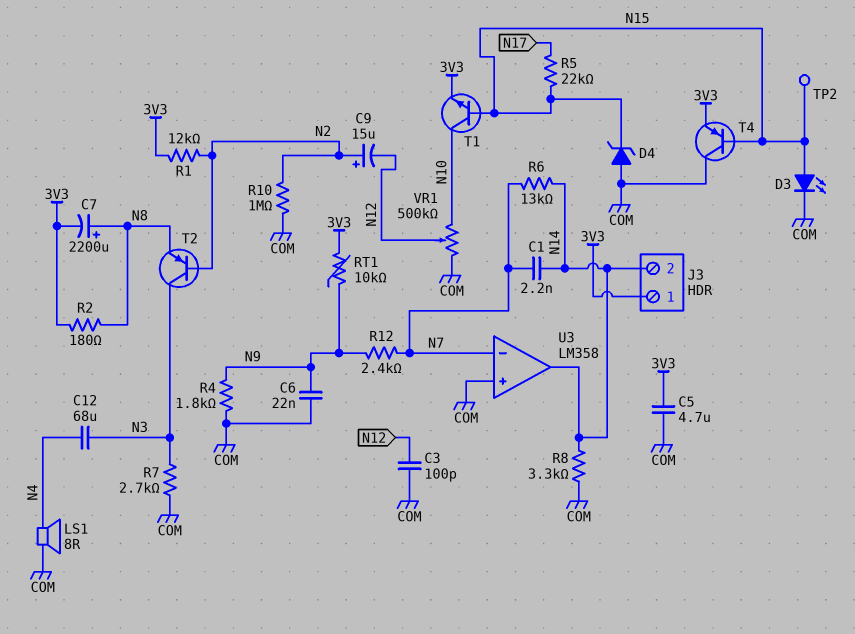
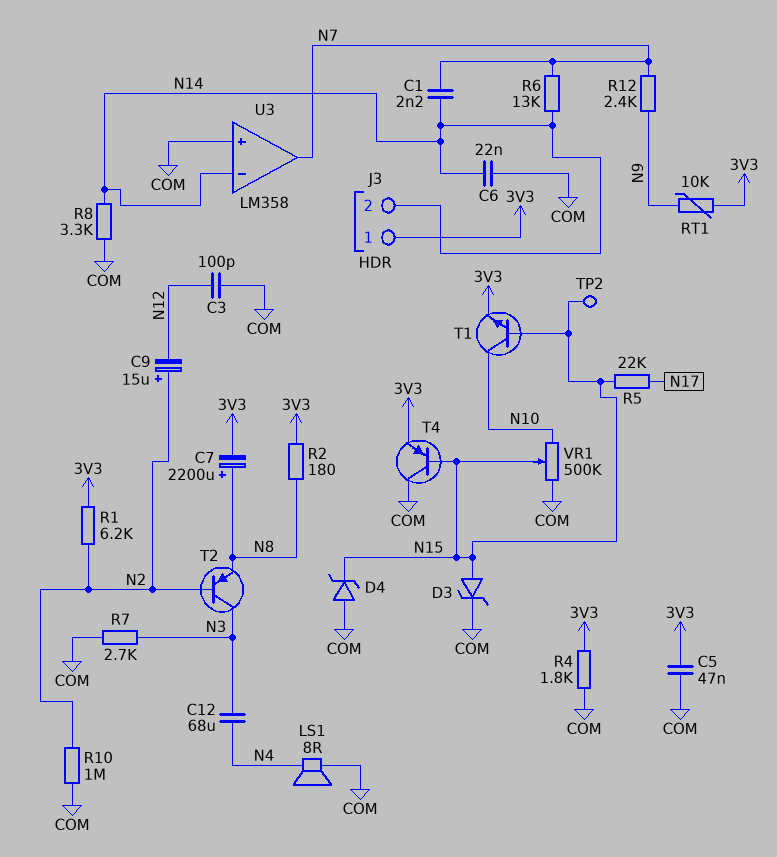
C5: 4.7uF (3V3, COM) -> 47nF (3V3, COM)
C6: 22nF (COM, N9) -> 22nF (COM, N14)
D3: LED (A N15, K COM) -> zener (A N15, K COM)
R1: 12k (3V3, N2) -> 6.2k (3V3, N2)
R4: 1.8k (COM, N9) -> 1.8k (3V3, COM)
U3 pin in-: N7 -> N14
U3 pin out: N14 -> N7
VR1: 500k (COM, N10, wiper N12) -> 500k (COM, N10, wiper N15)

